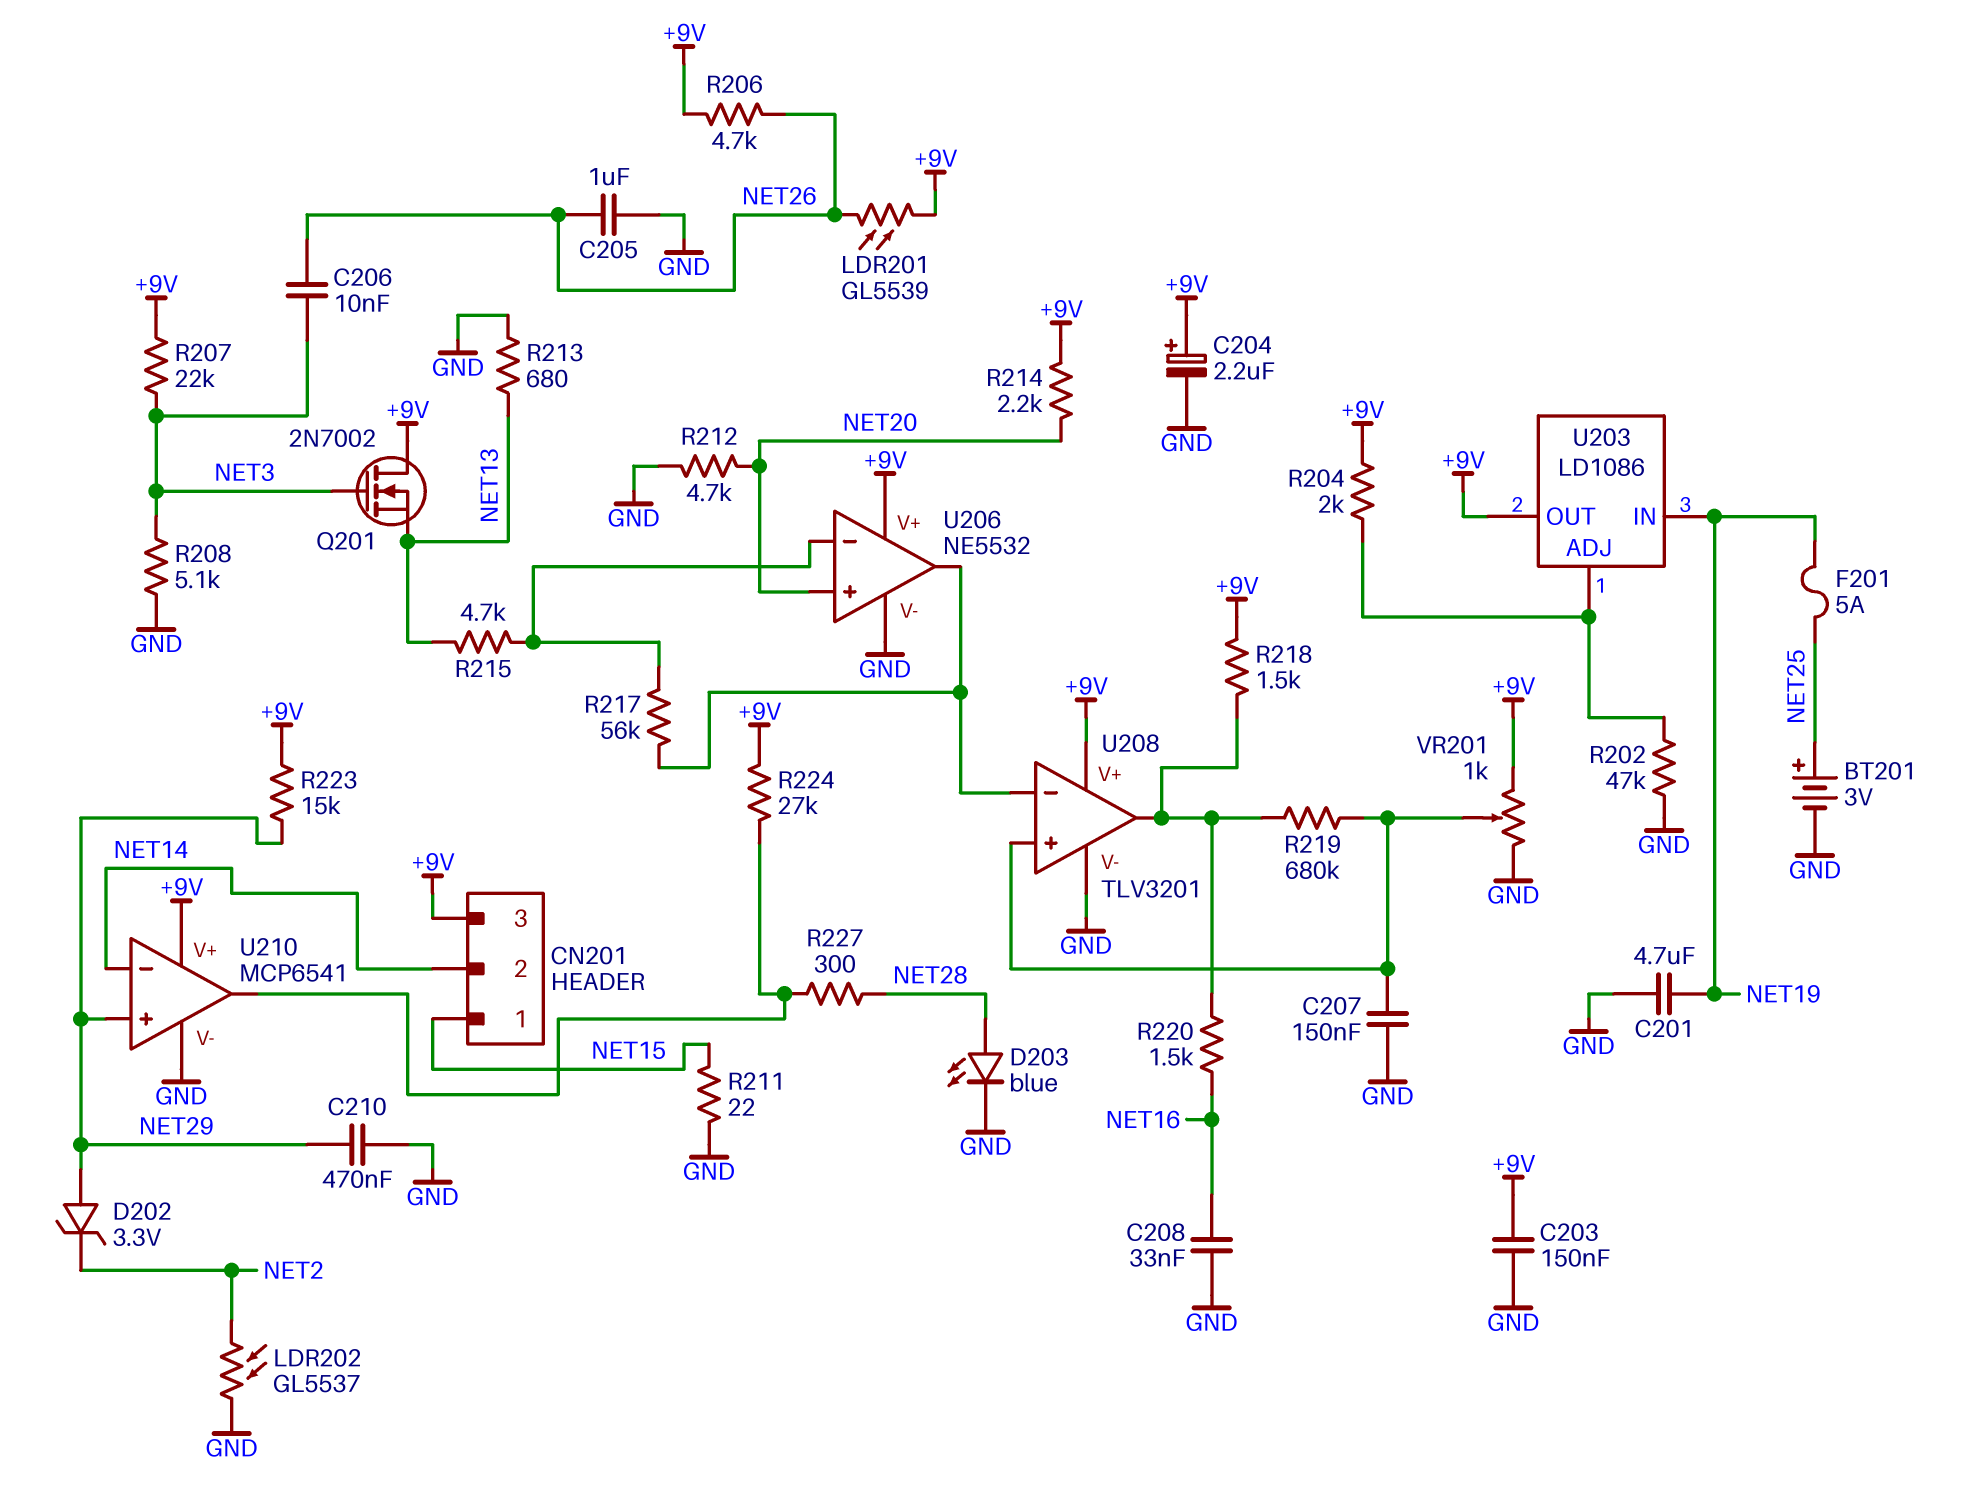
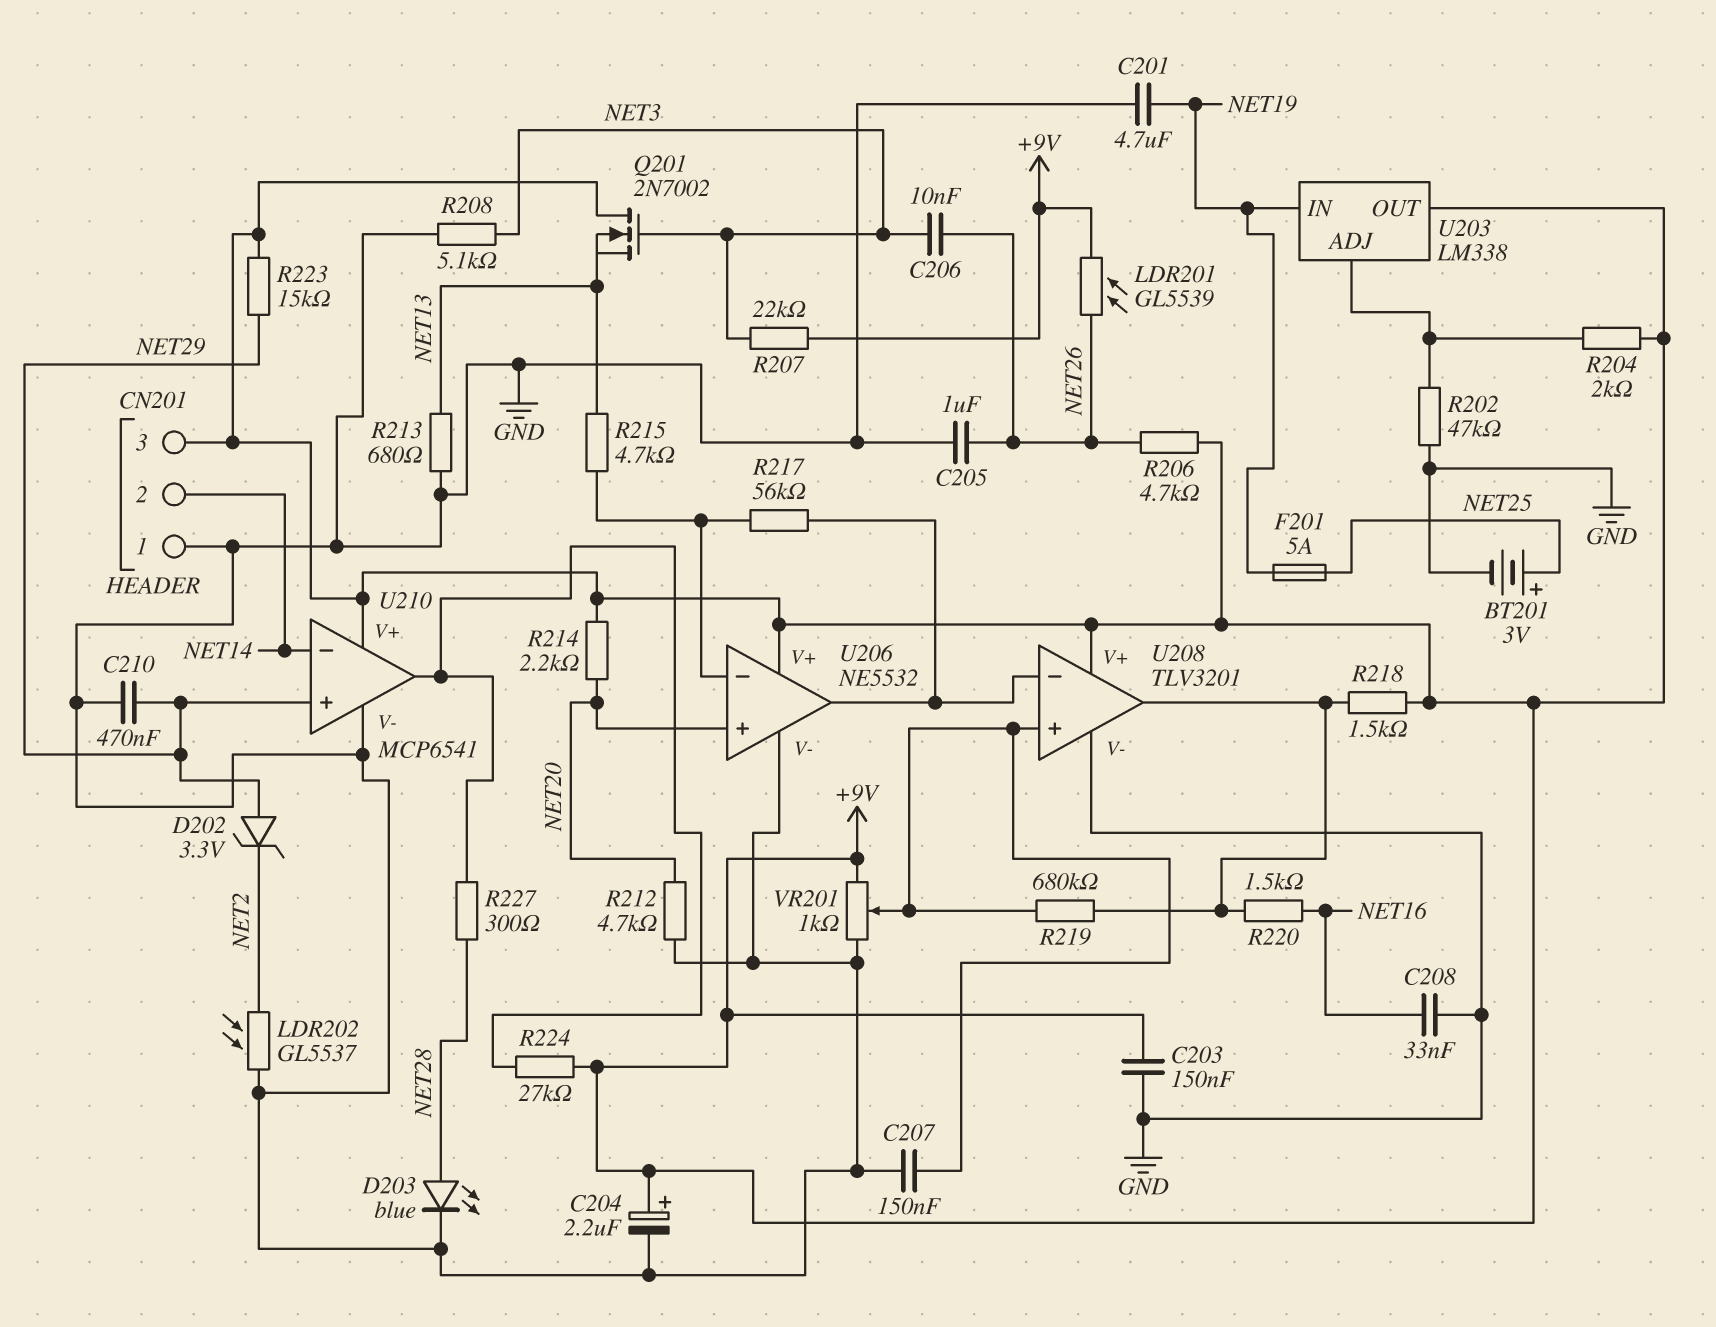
CN201 pin 1: NET15 -> GND
R211: 22 (GND, NET15) -> none
U203: LD1086 -> LM338

